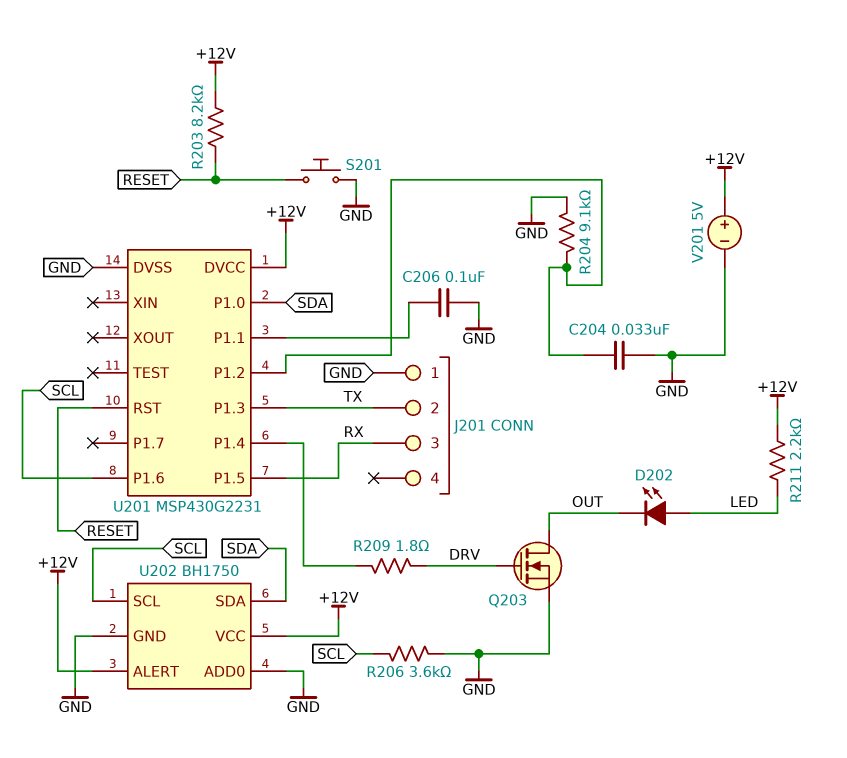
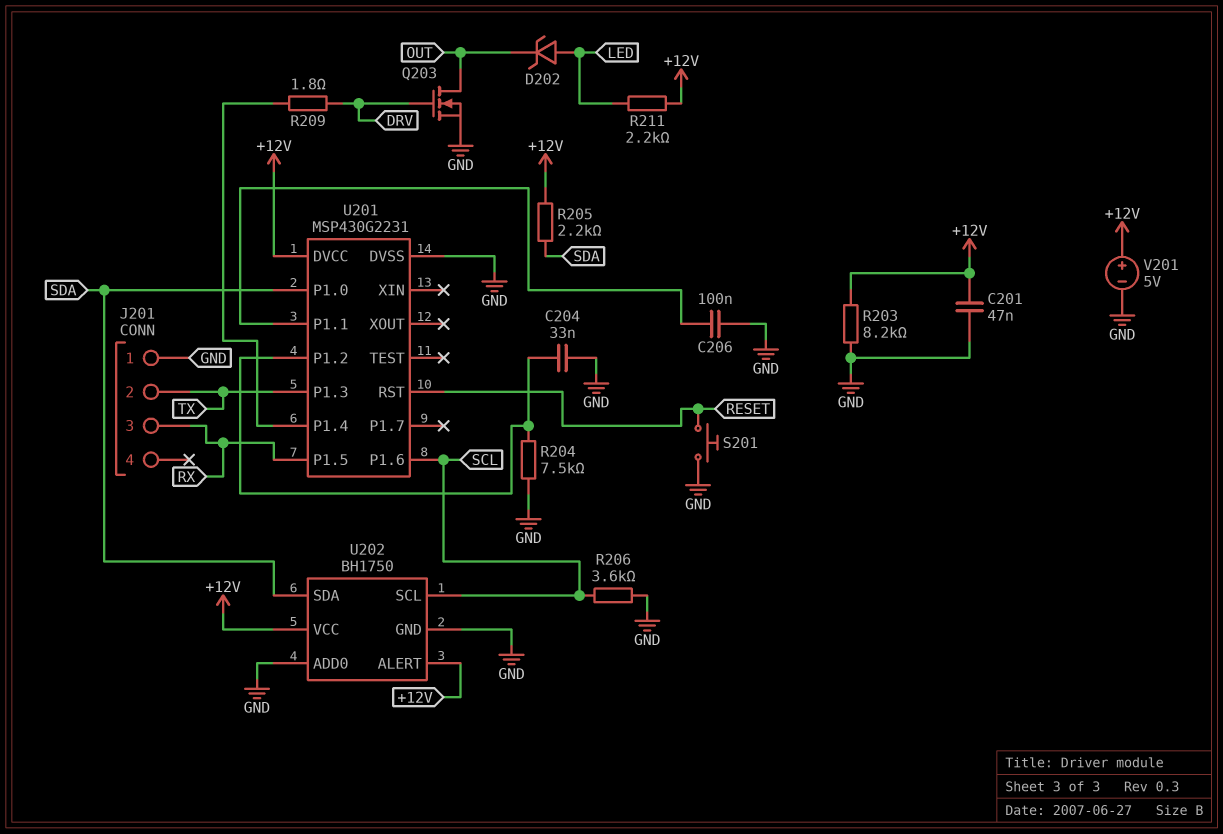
C201: none -> 47nF (+12V, GND)
D202: LED (A LED, K OUT) -> zener (A LED, K OUT)
R203: 8.2k (+12V, RESET) -> 8.2k (+12V, GND)
R204: 9.1k (GND, U201/P1.2) -> 7.5k (GND, U201/P1.2)
R205: none -> 2.2k (+12V, SDA)

